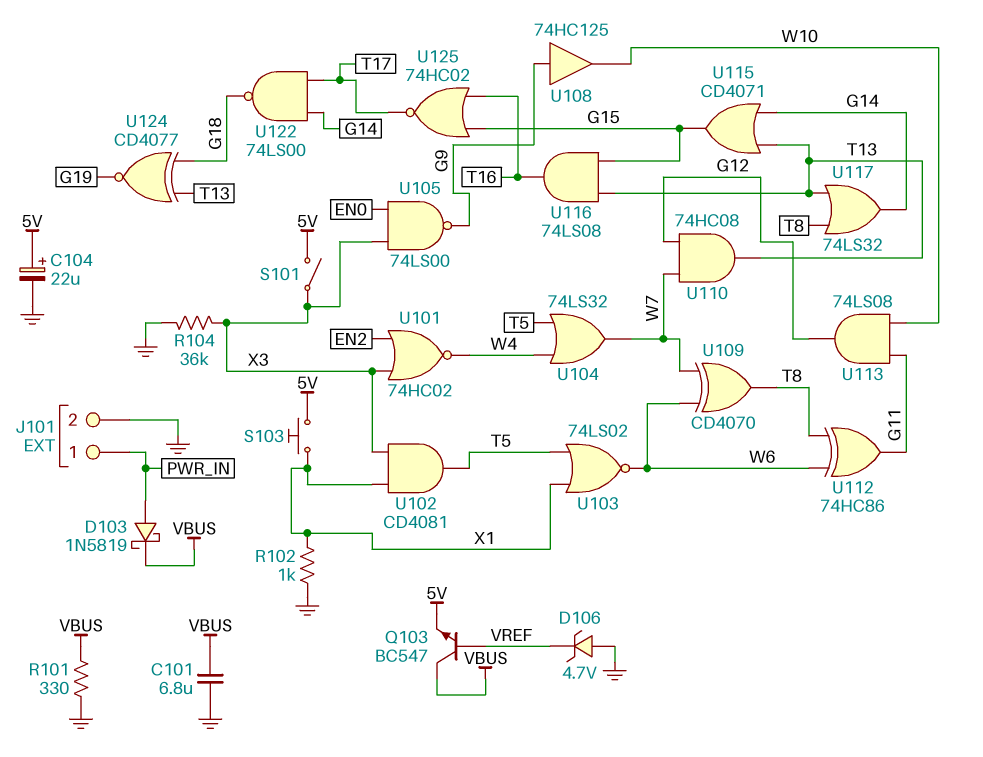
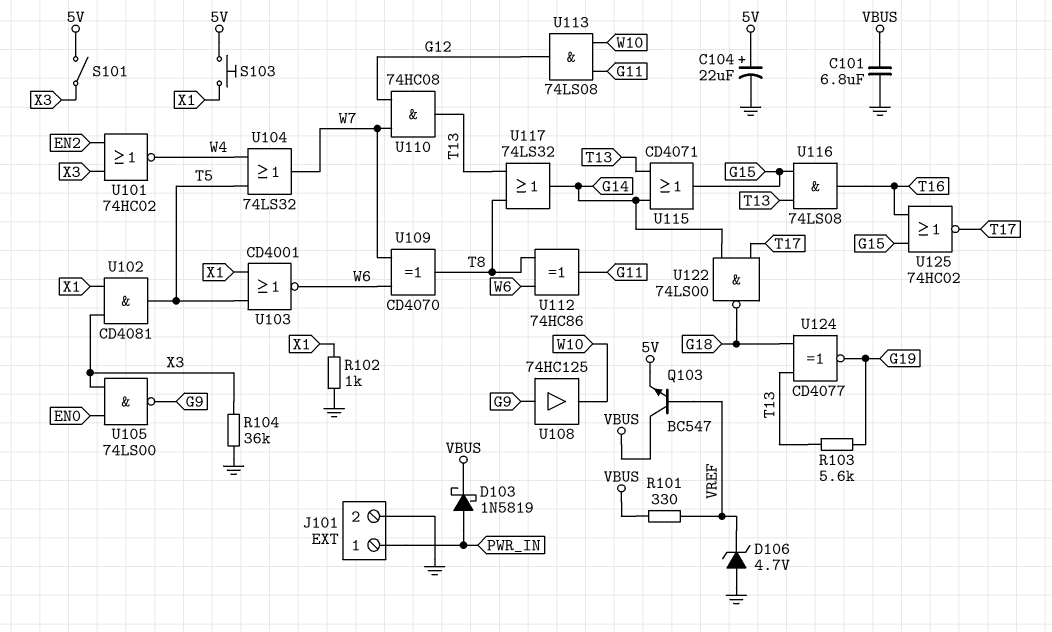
R101: 330 (GND, VBUS) -> 330 (VBUS, VREF)
R103: none -> 5.6k (G19, T13)
U103: NOR 74LS02 (in T5, in X1, out W6) -> NOR CD4001 (in T5, in X1, out W6)

